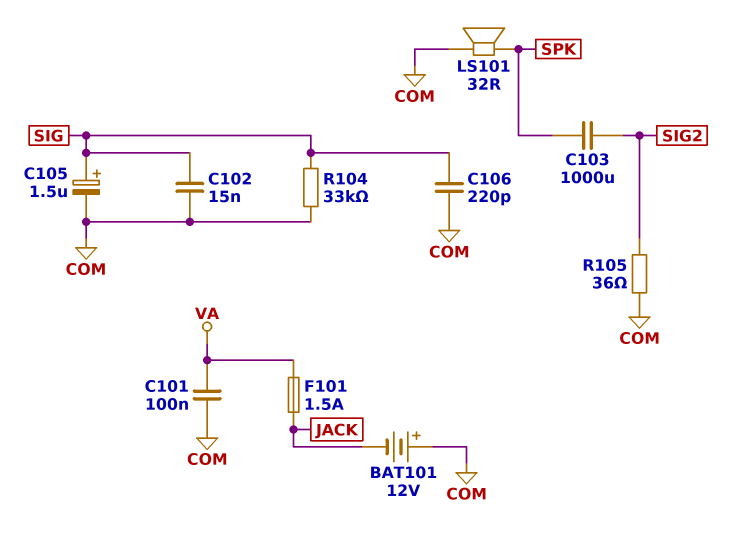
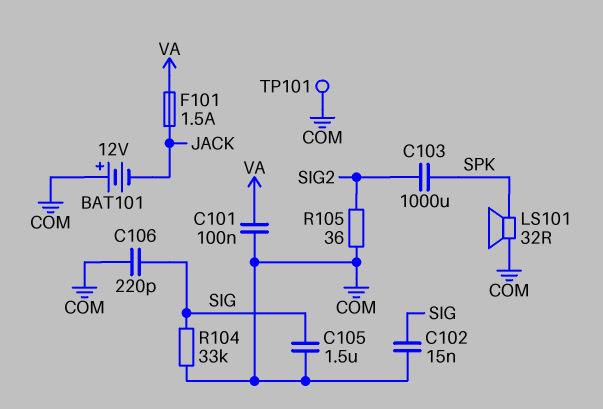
C105: 1.5uF (plus SIG, minus COM) -> 1.5uF (COM, SIG)
TP101: none -> test point (COM)

